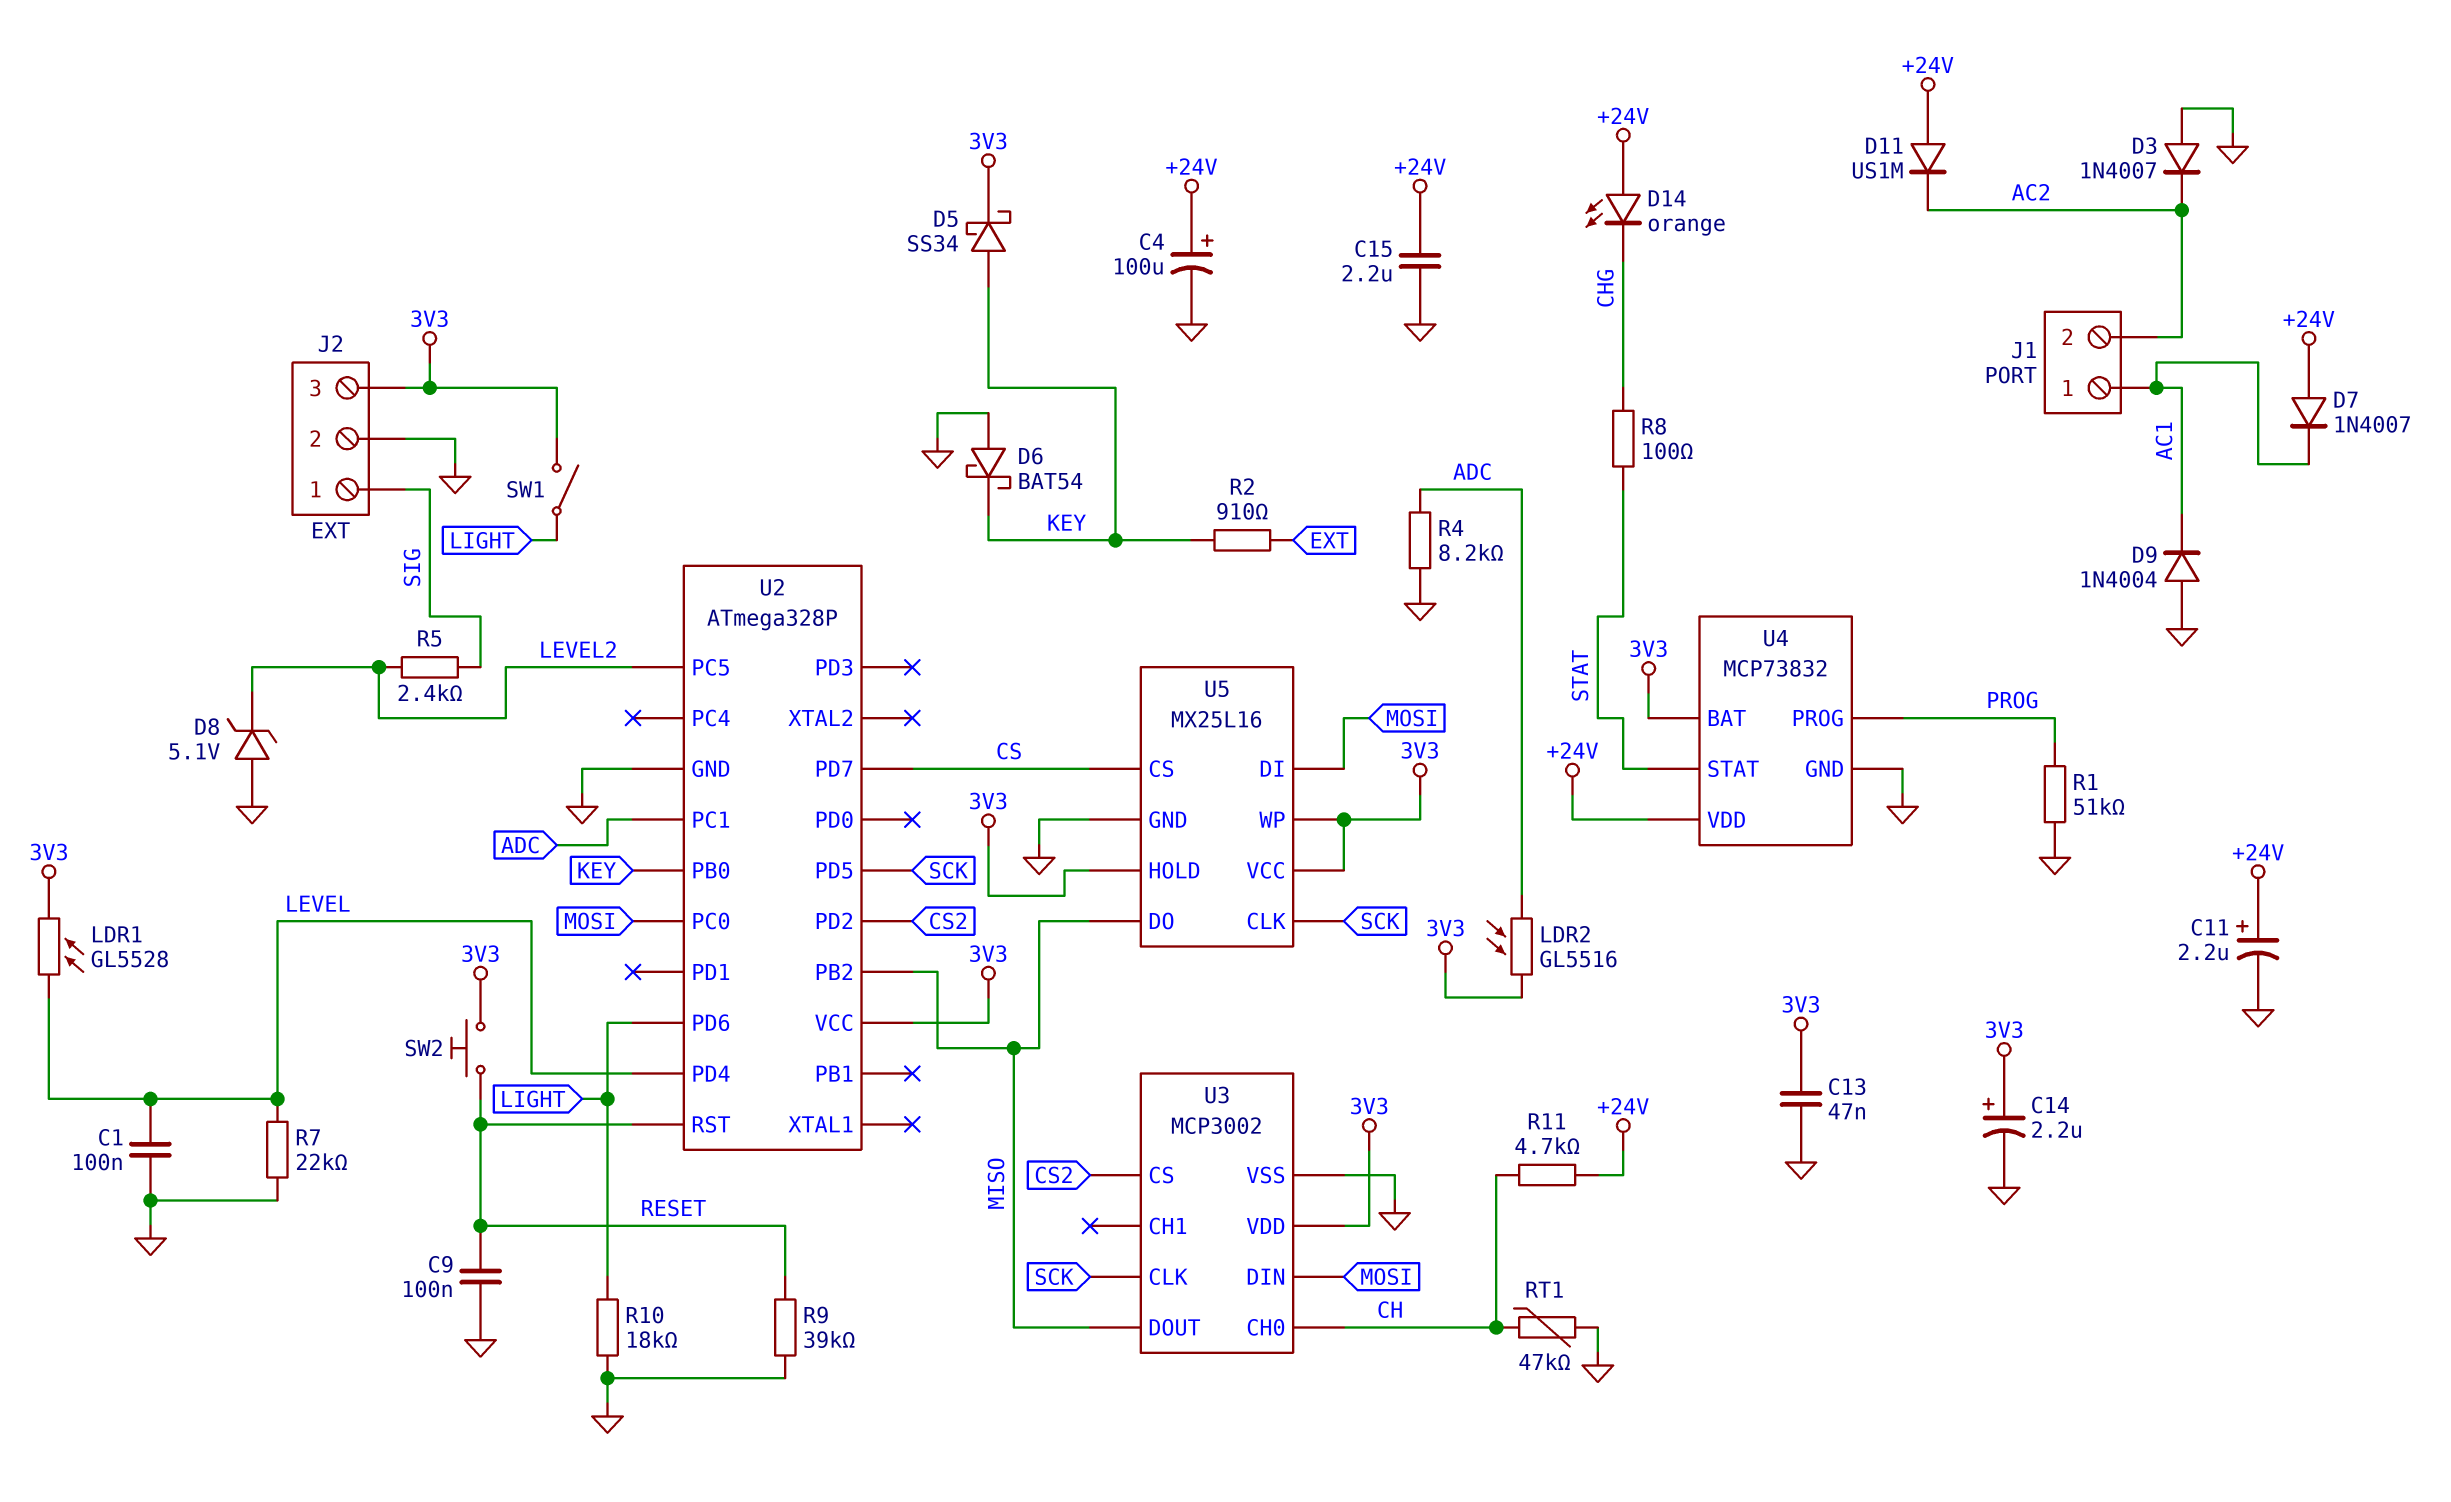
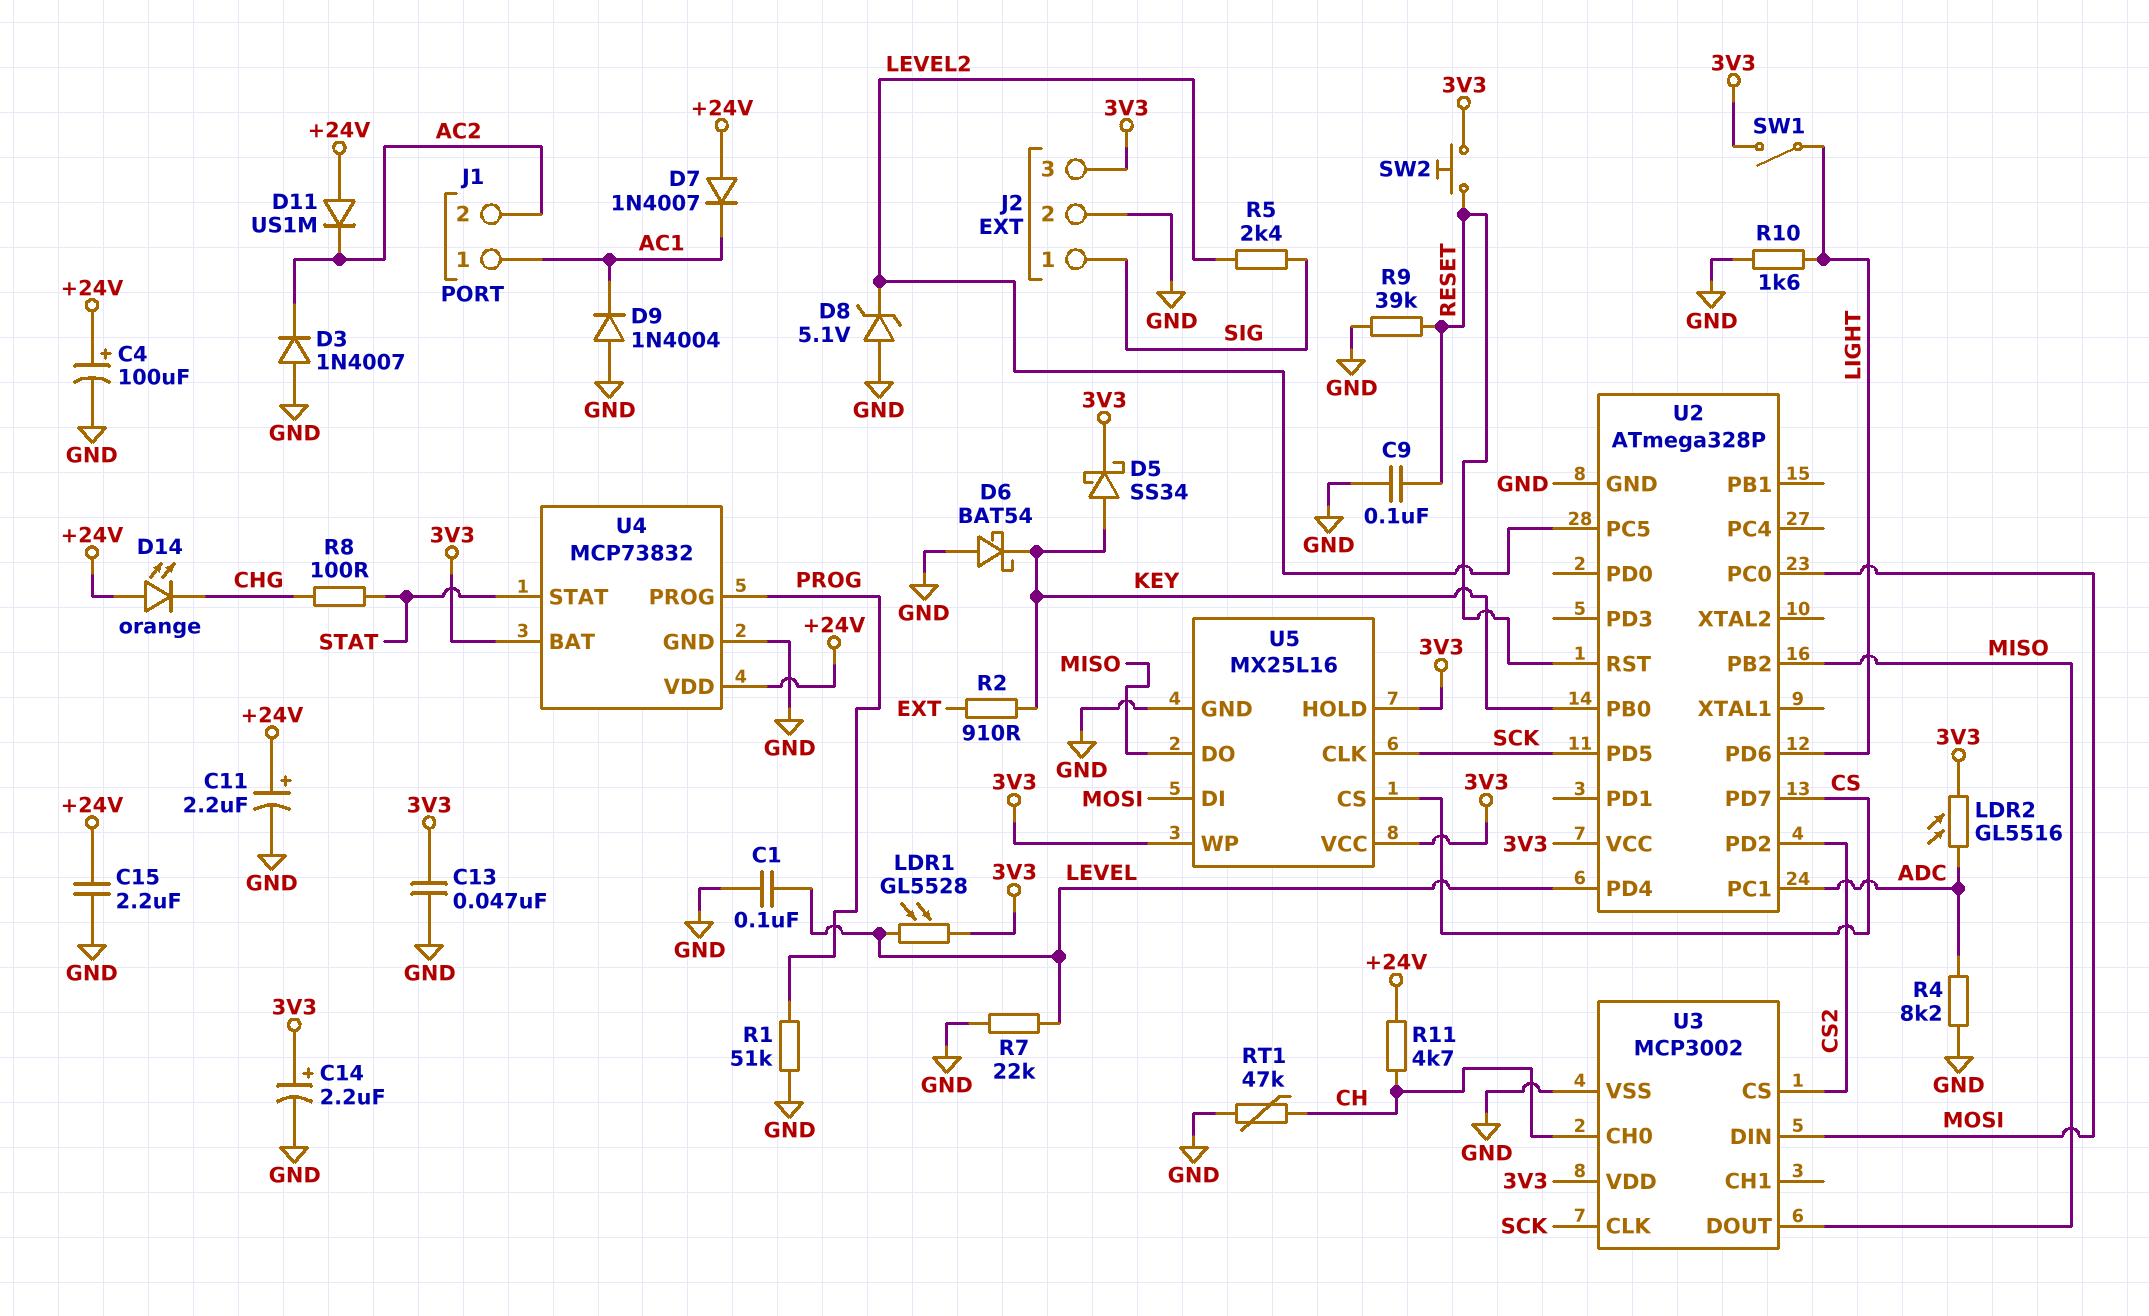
R10: 18k (GND, LIGHT) -> 1.6k (GND, LIGHT)

